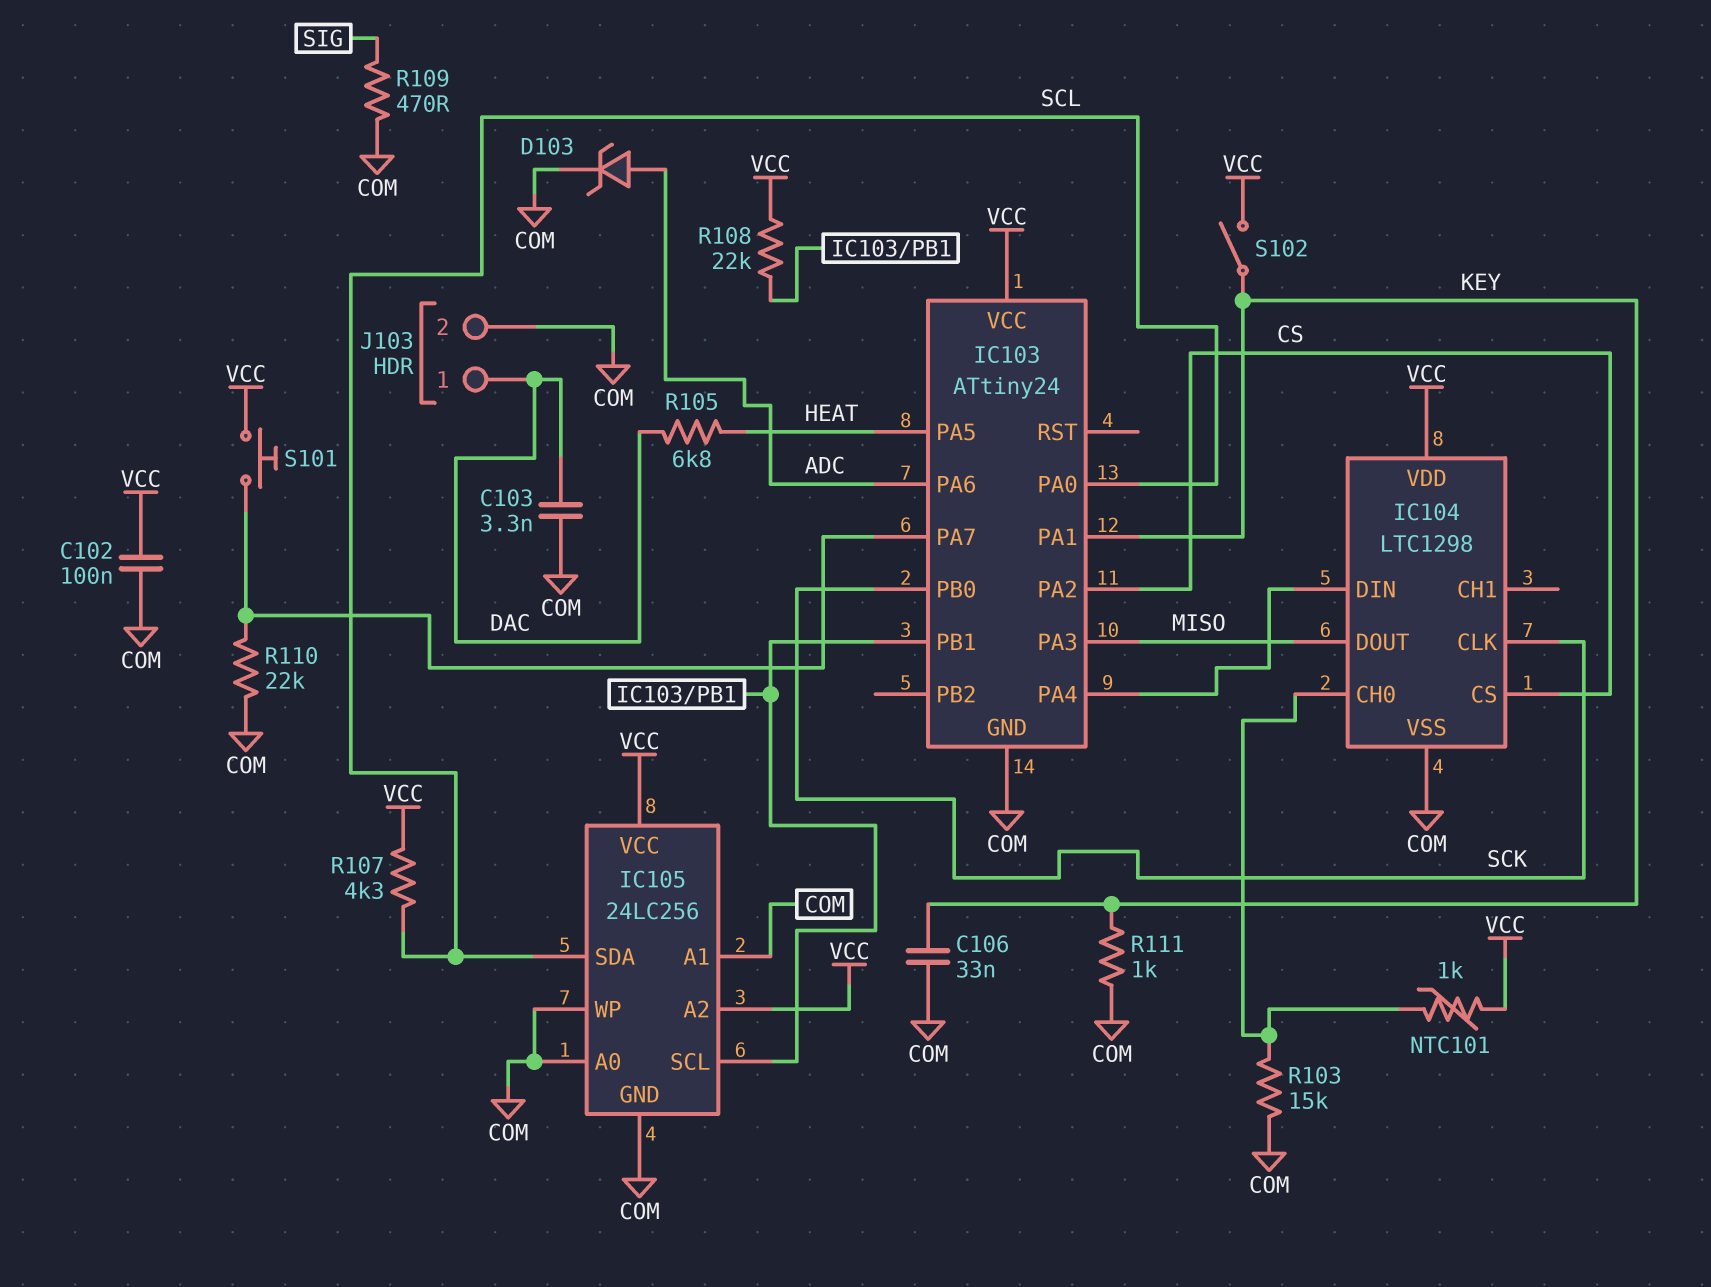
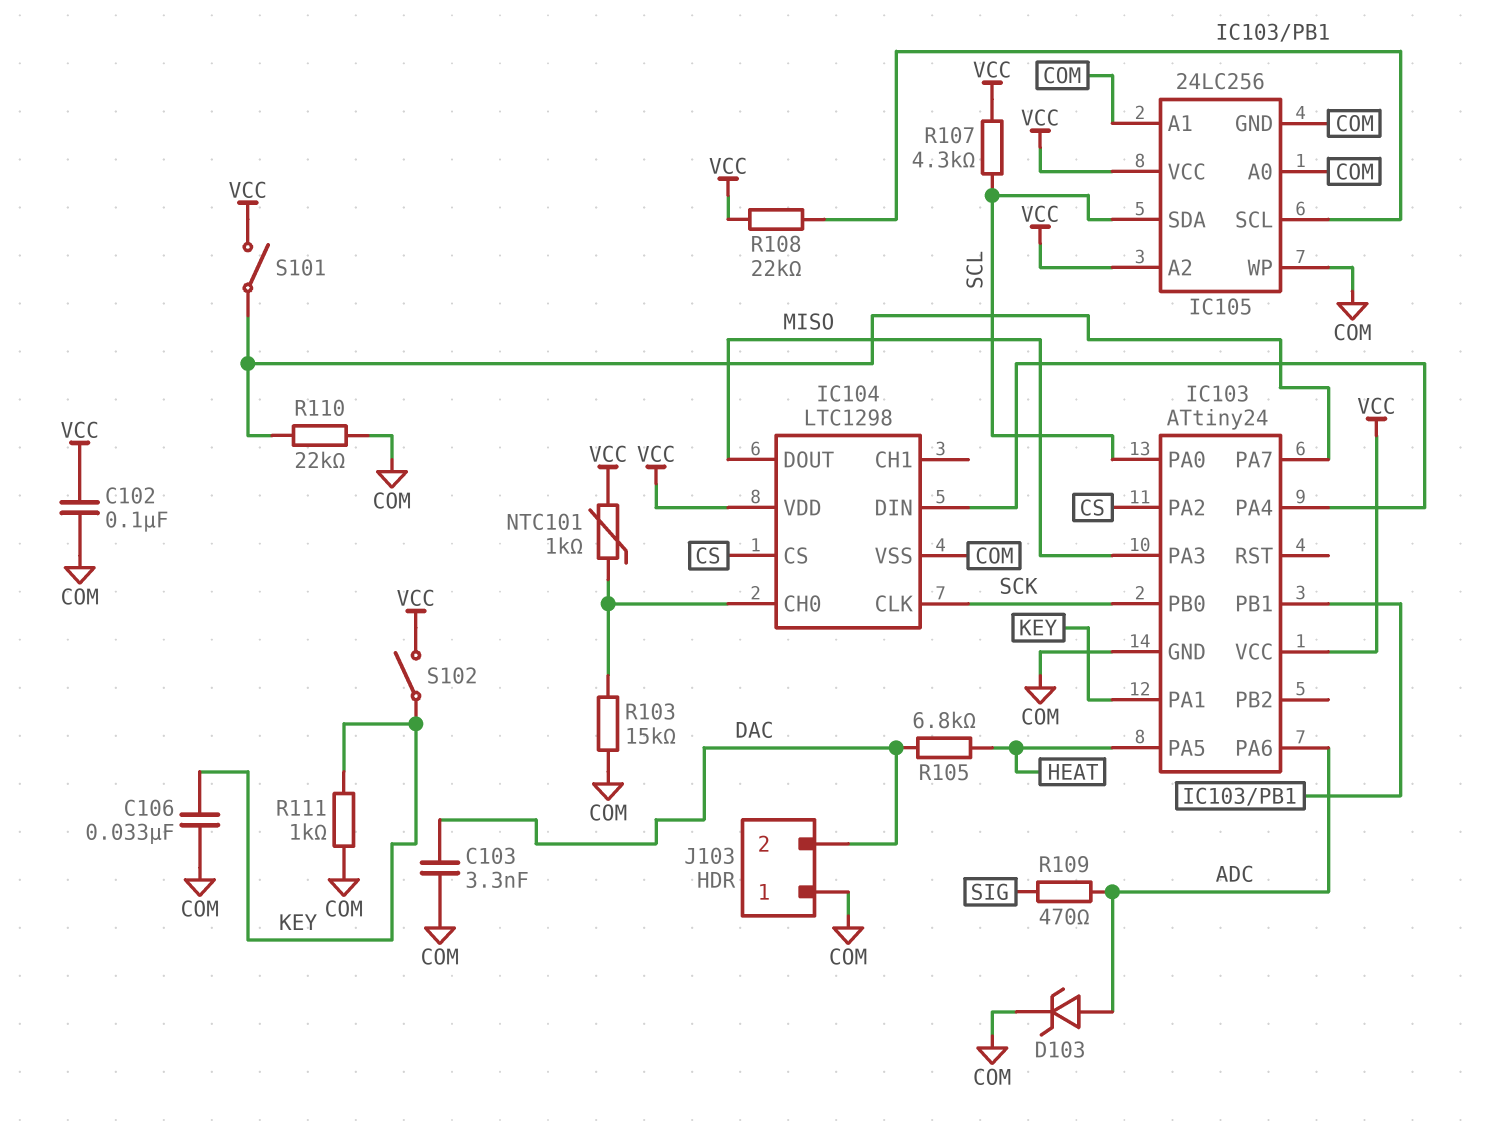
J103 pin 1: DAC -> COM
J103 pin 2: COM -> DAC
R109: 470 (COM, SIG) -> 470 (ADC, SIG)
S101: button (IC103/PA7, VCC) -> switch (IC103/PA7, VCC)

